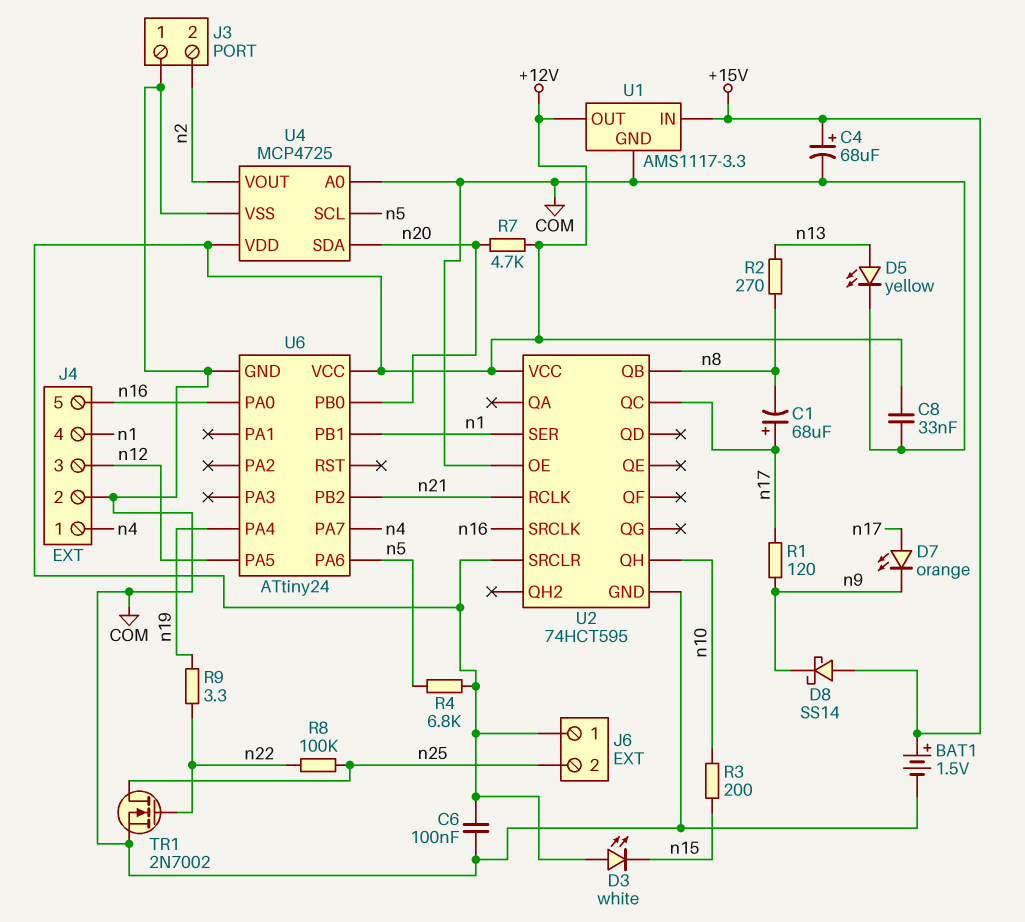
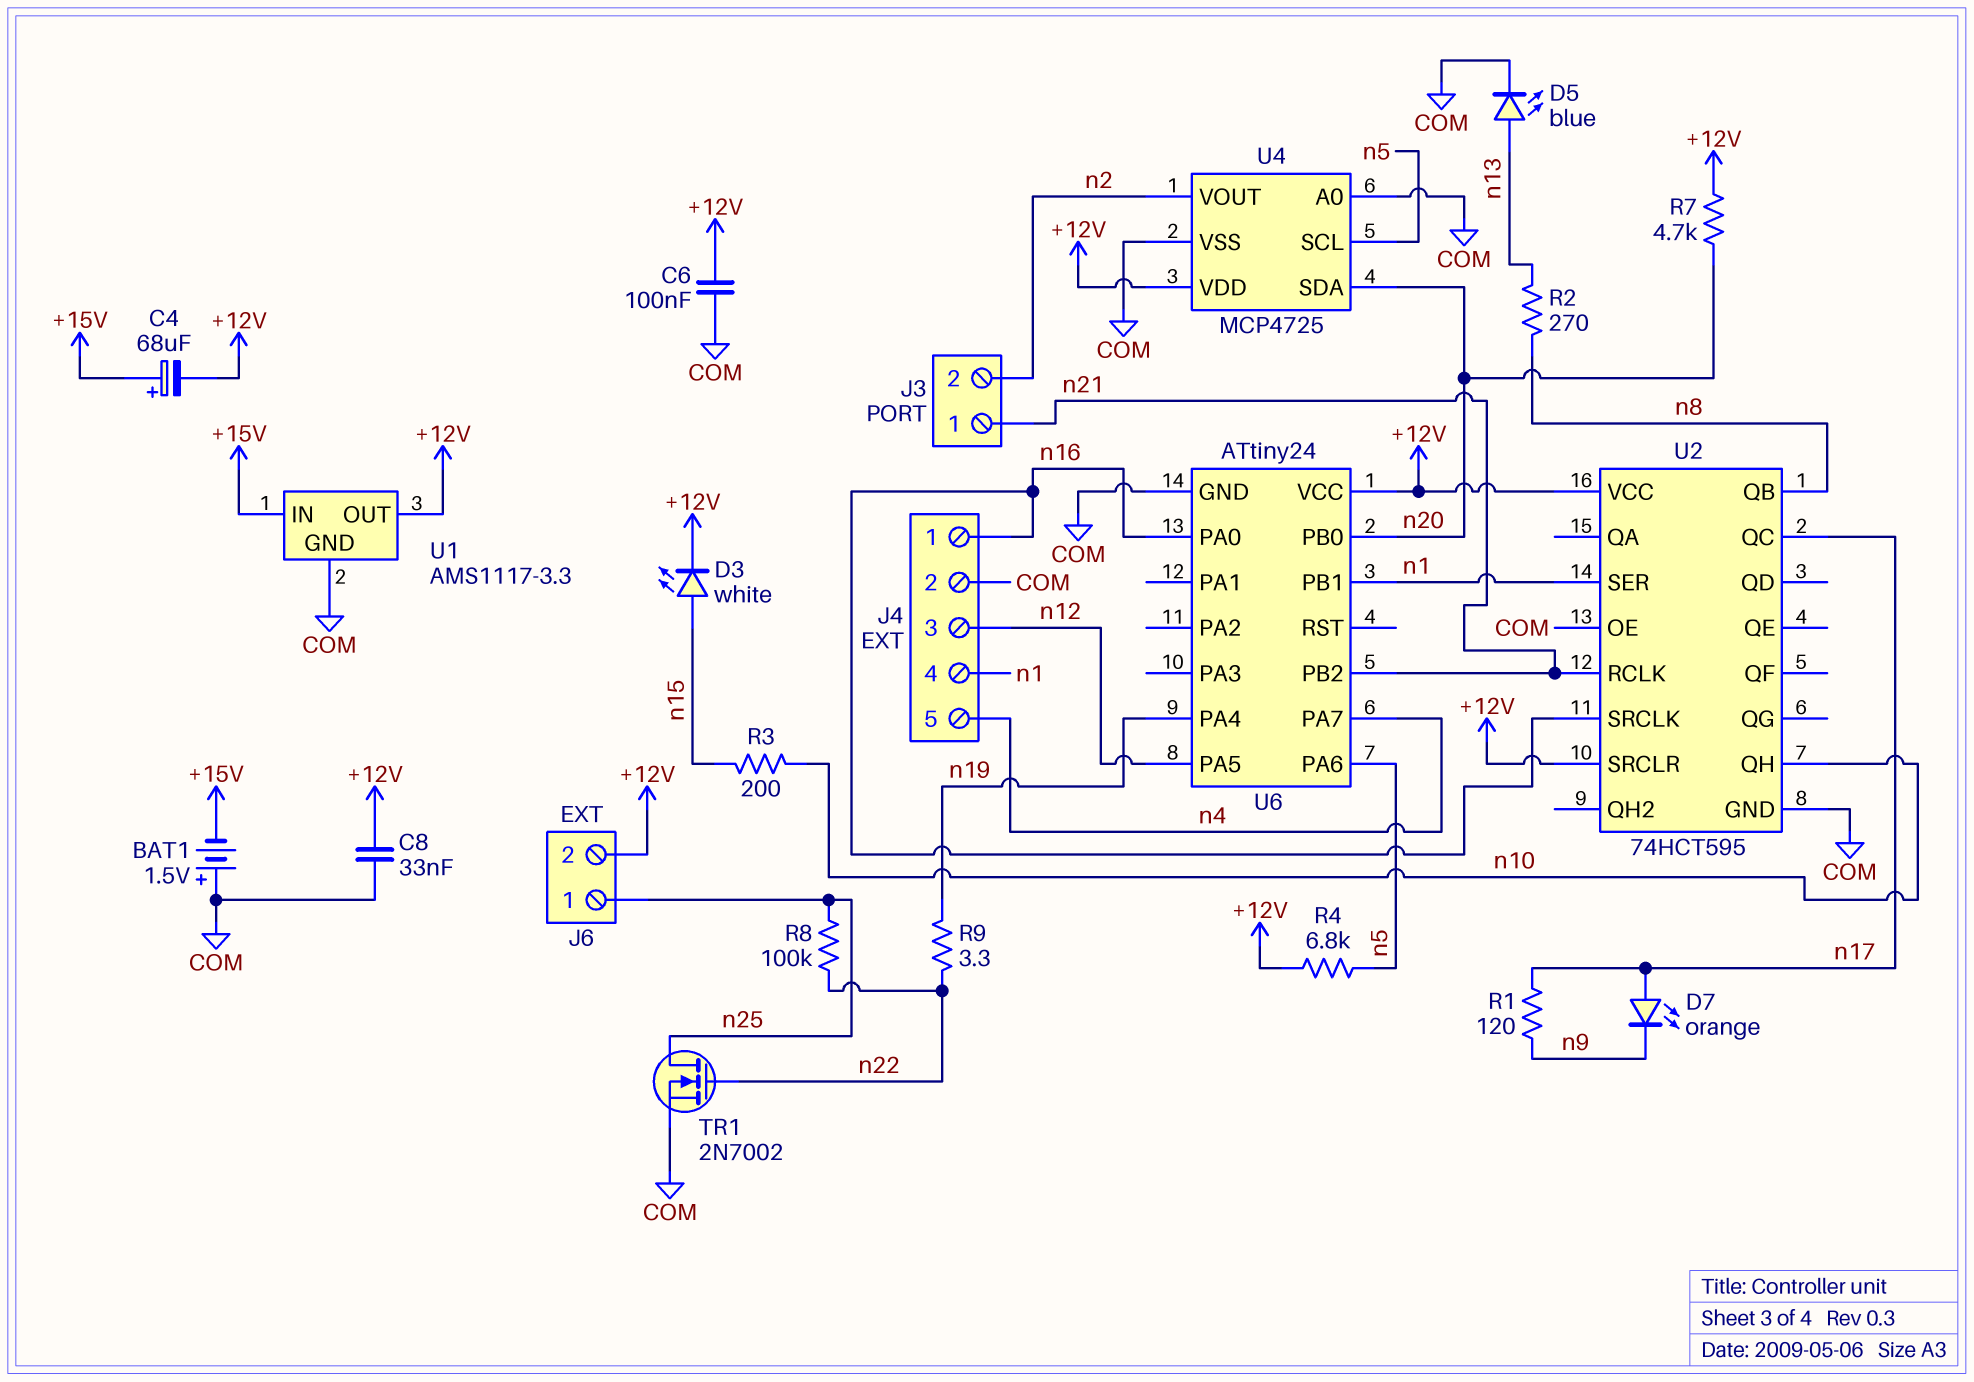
BAT1: 1.5V (plus +15V, minus COM) -> 1.5V (plus COM, minus +15V)
C1: 68uF (plus n17, minus n8) -> none
C4: 68uF (plus +15V, minus COM) -> 68uF (plus +15V, minus +12V)
D3: LED white (A +12V, K n15) -> LED white (A n15, K +12V)
D5: LED yellow (A n13, K COM) -> LED blue (A n13, K COM)
D8: schottky SS14 (A +15V, K n9) -> none
J3 pin 1: COM -> n21
J4 pin 1: n4 -> n16
J4 pin 5: n16 -> n4
J6 pin 1: +12V -> n25
J6 pin 2: n25 -> +12V

